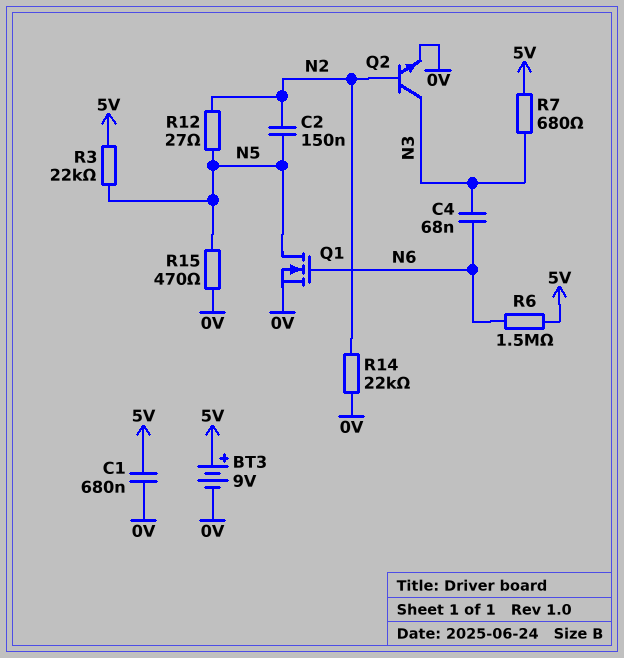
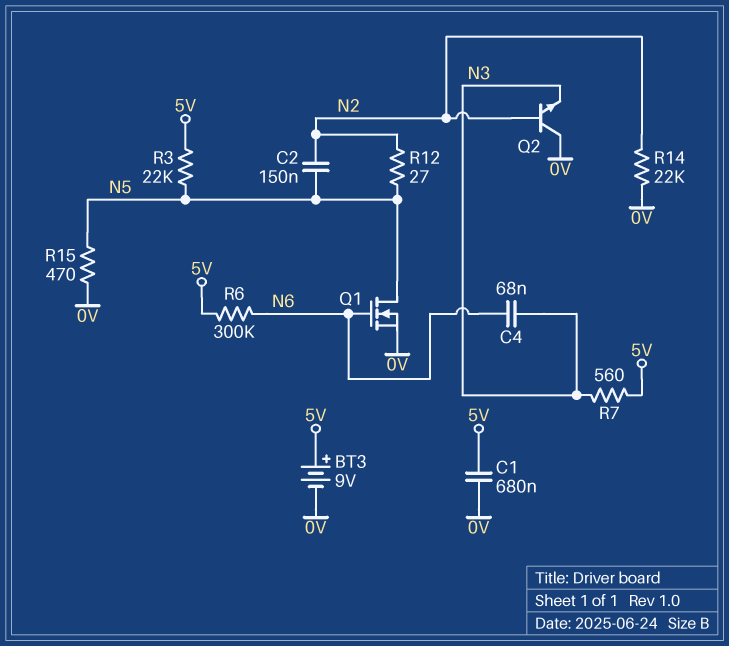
Q2: NPN (B N2, C N3, E 0V) -> NPN (B N2, C 0V, E N3)
R6: 1.5M (5V, N6) -> 300k (5V, N6)
R7: 680 (5V, N3) -> 560 (5V, N3)

